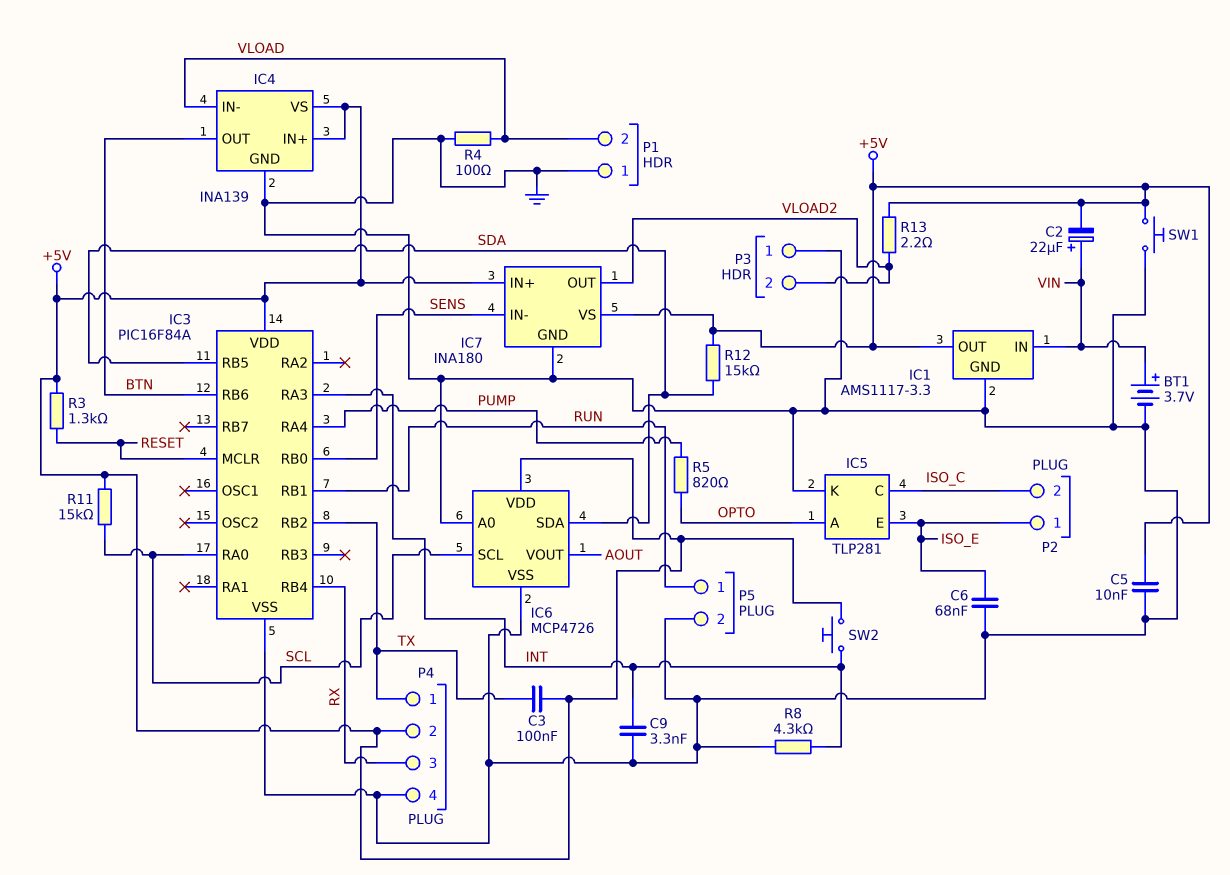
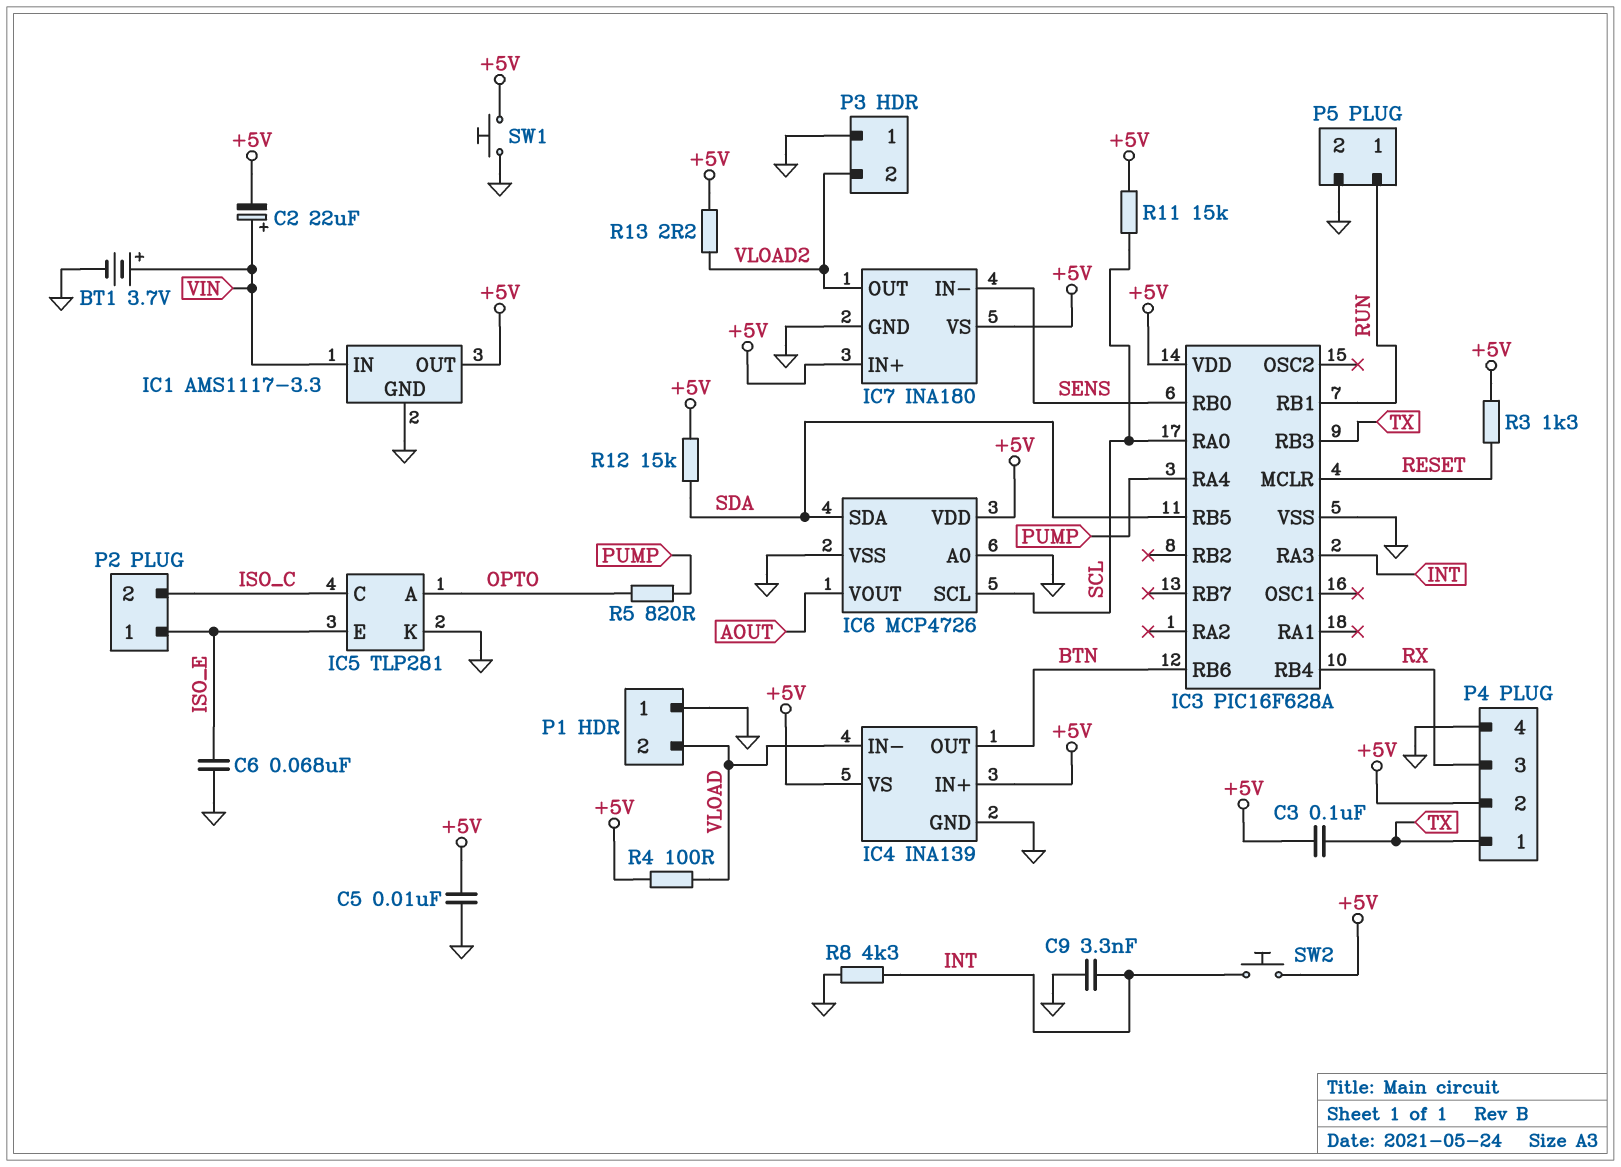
IC3: PIC16F84A -> PIC16F628A
IC3 pin RB2: TX -> none
IC3 pin RB3: none -> TX
R4: 100 (GND, VLOAD) -> 100 (+5V, VLOAD)

